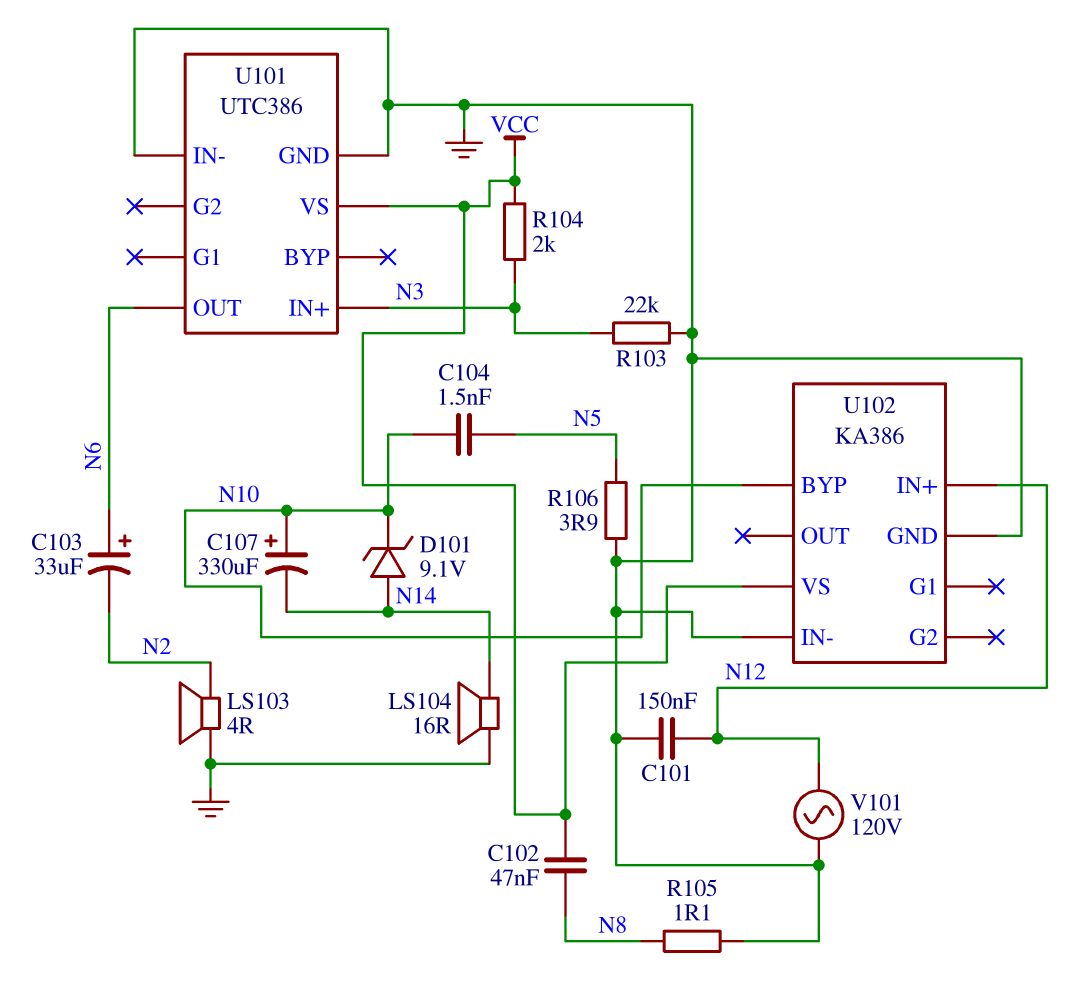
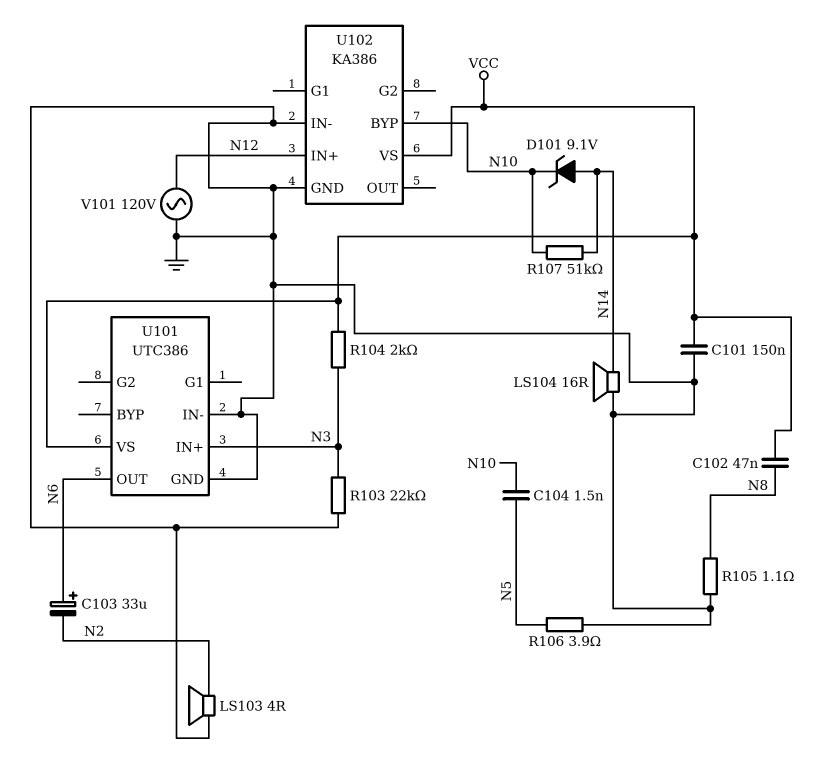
C101: 150nF (GND, N12) -> 150nF (GND, VCC)
C107: 330uF (plus N10, minus N14) -> none
R107: none -> 51k (N10, N14)

